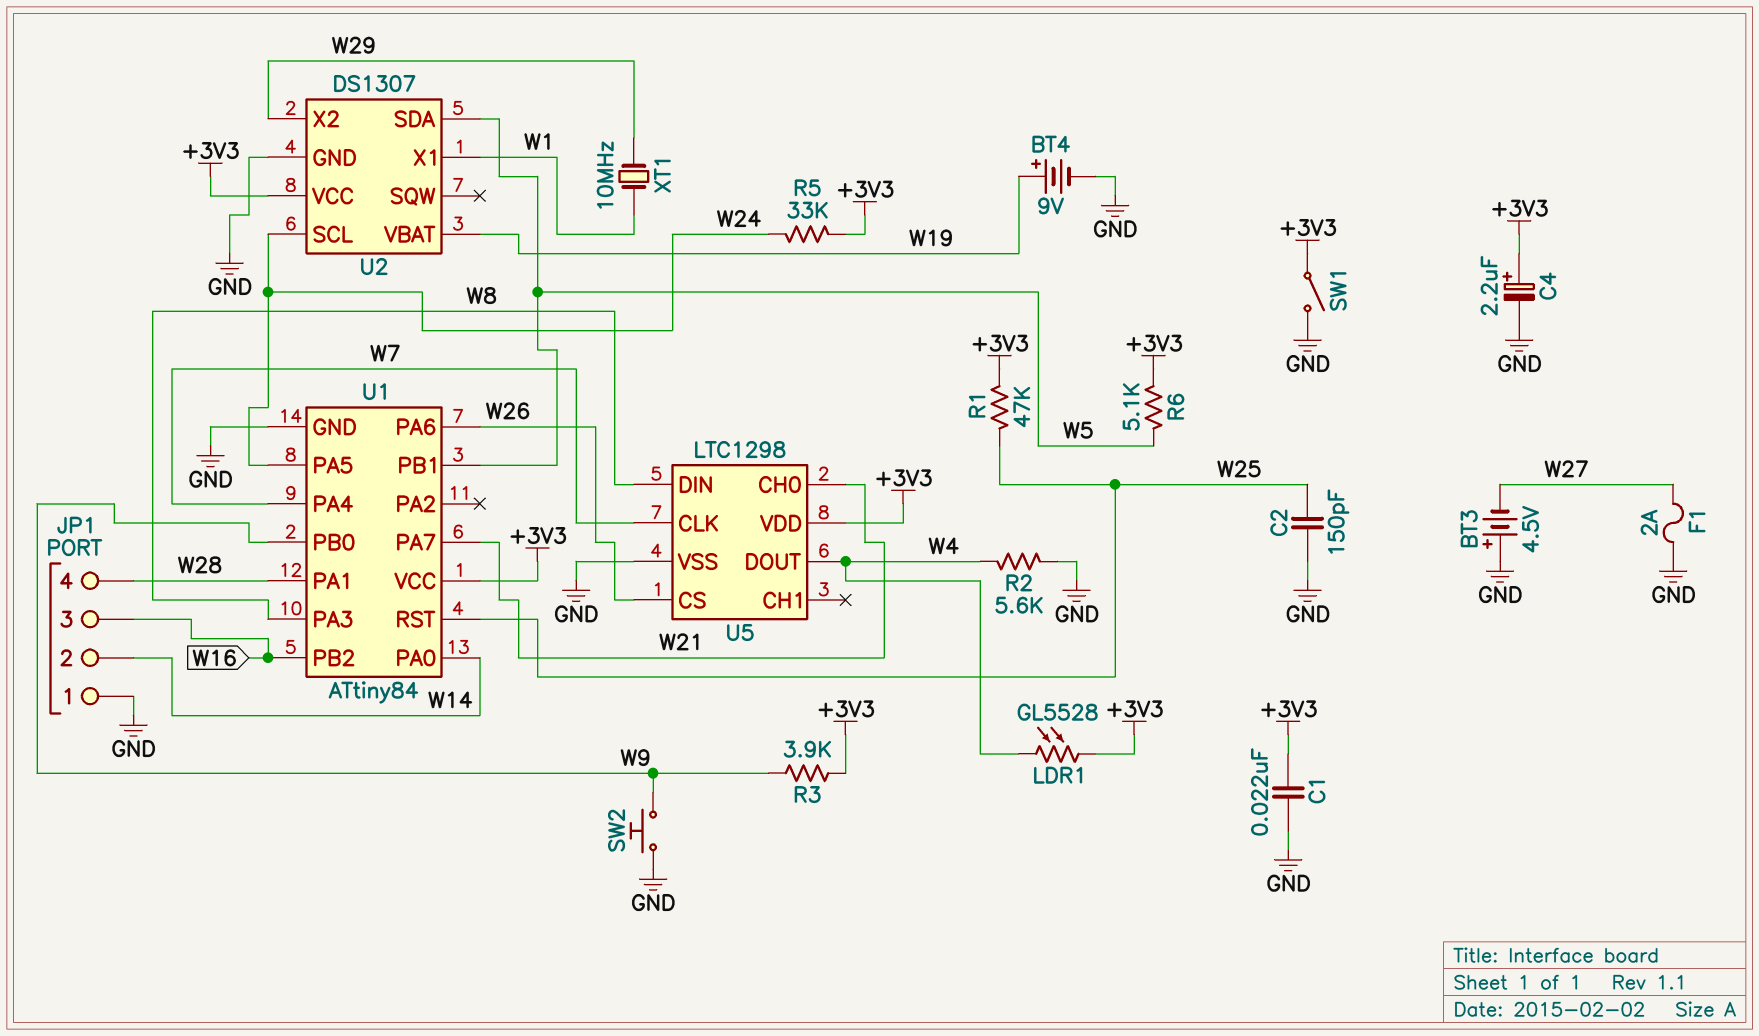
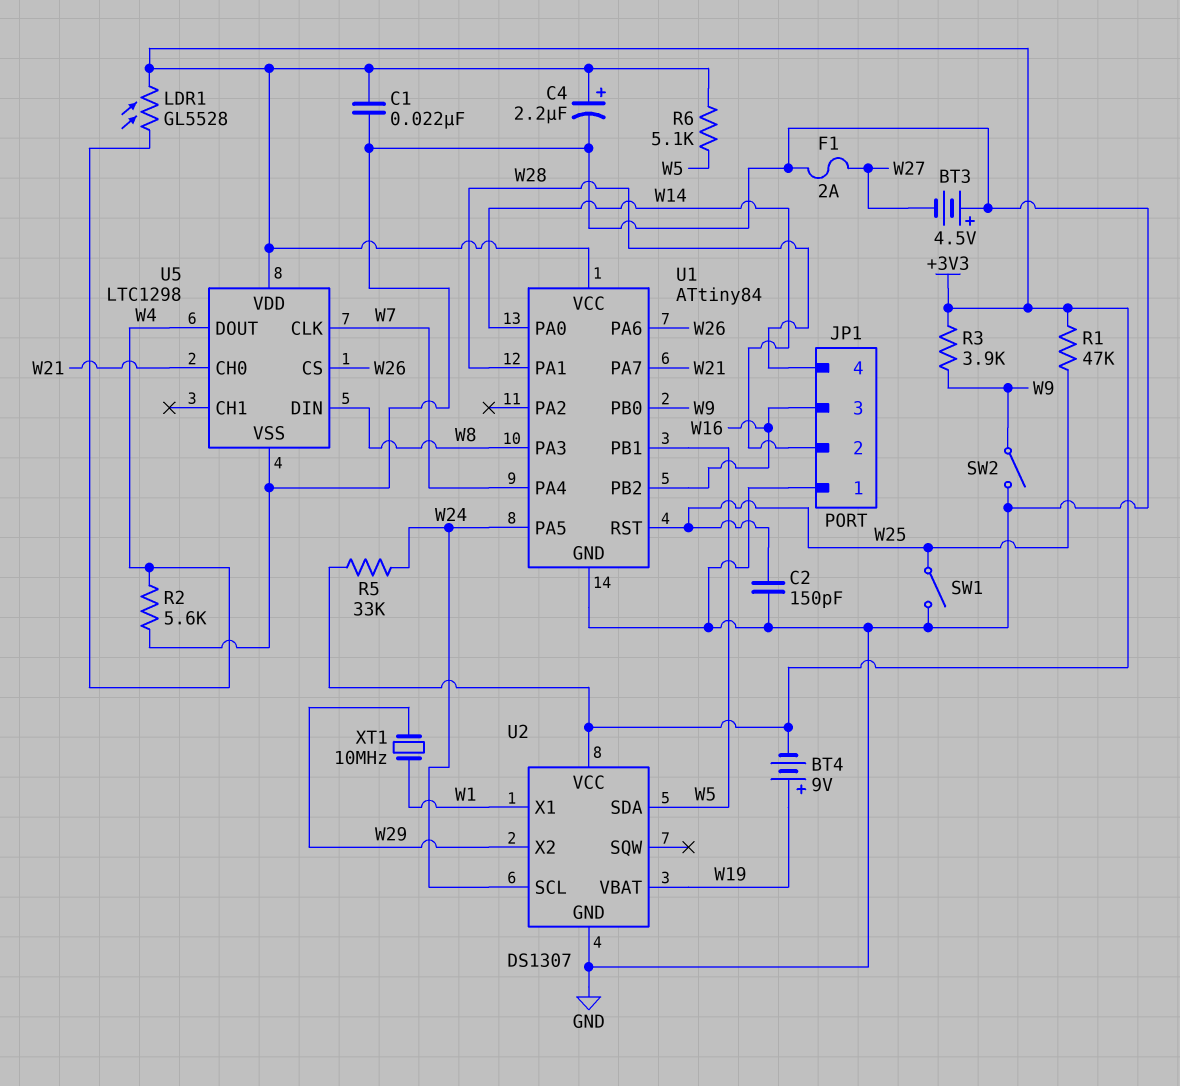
BT4: 9V (plus W19, minus GND) -> 9V (plus W19, minus +3V3)
SW1: switch (+3V3, GND) -> switch (GND, W25)
SW2: button (GND, W9) -> switch (GND, W9)

